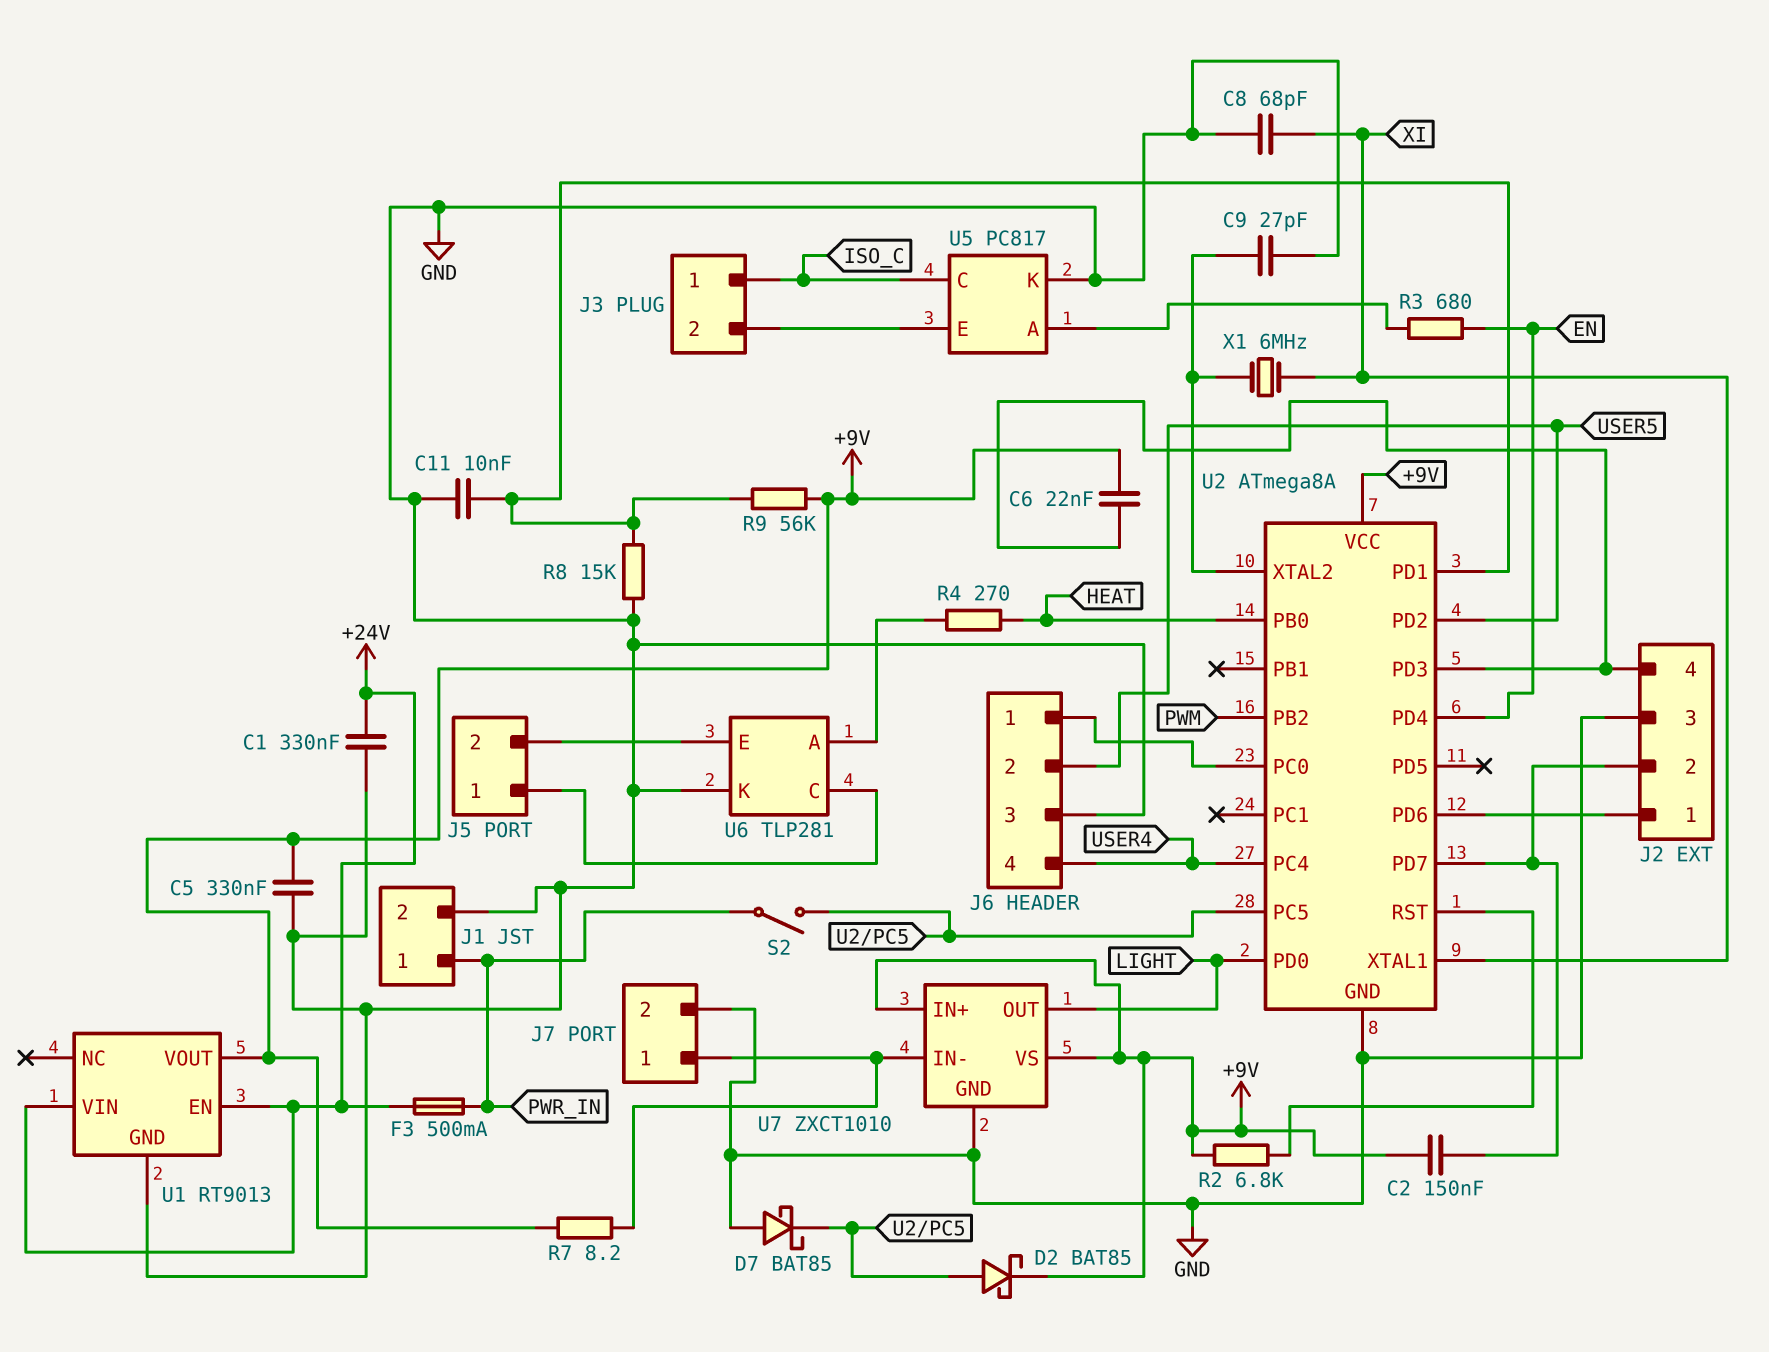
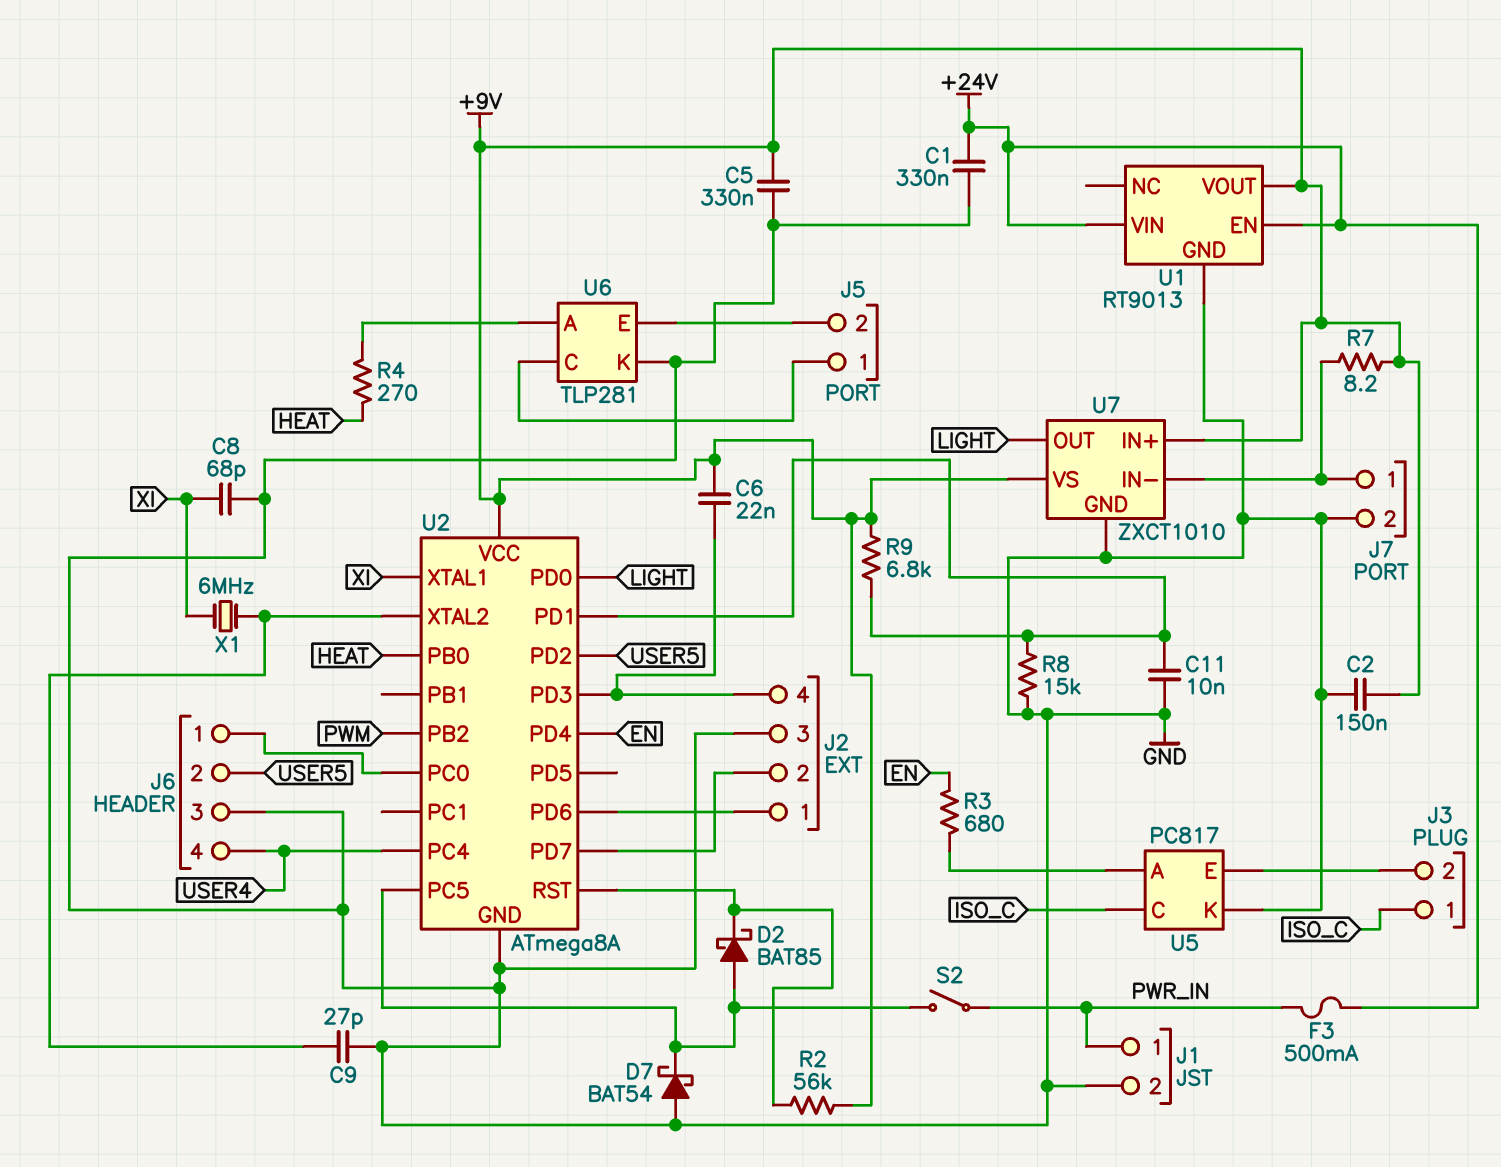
C2: 150nF (+9V, J2/2) -> 150nF (+9V, GND)
D2: schottky BAT85 (A U2/PC5, K +9V) -> schottky BAT85 (A U2/PC5, K U2/RST)
D7: schottky BAT85 (A GND, K U2/PC5) -> schottky BAT54 (A GND, K U2/PC5)
R2: 6.8k (+9V, U2/RST) -> 56k (+9V, U2/RST)
R9: 56k (+9V, U2/PD1) -> 6.8k (+9V, U2/PD1)

